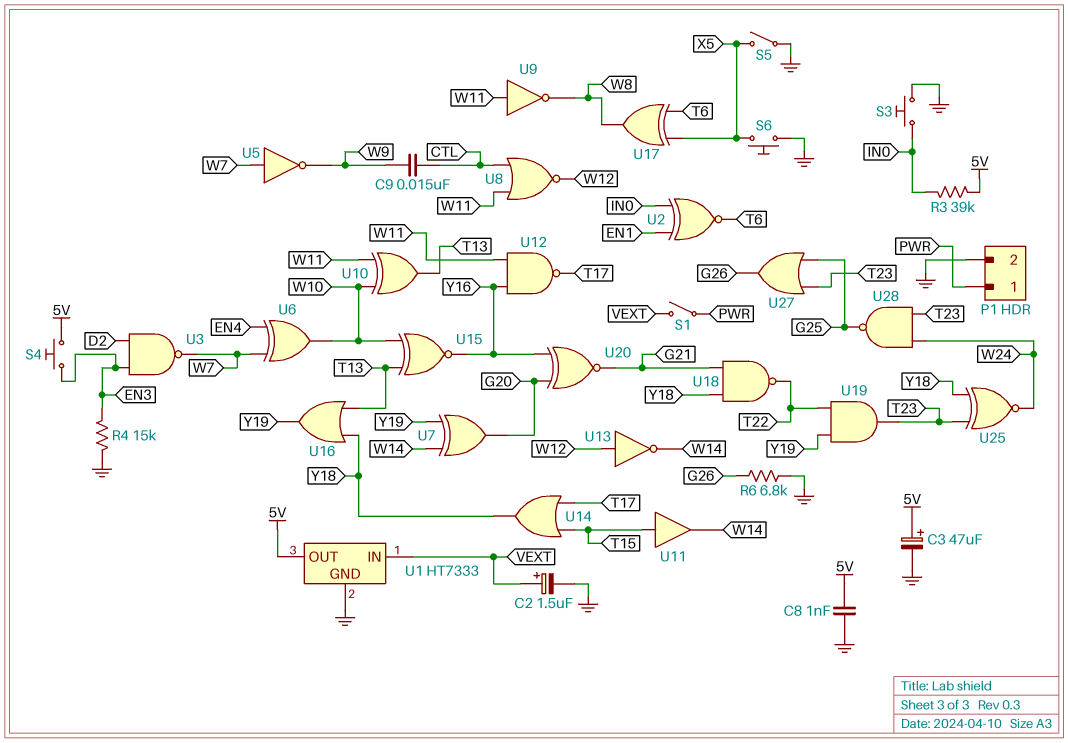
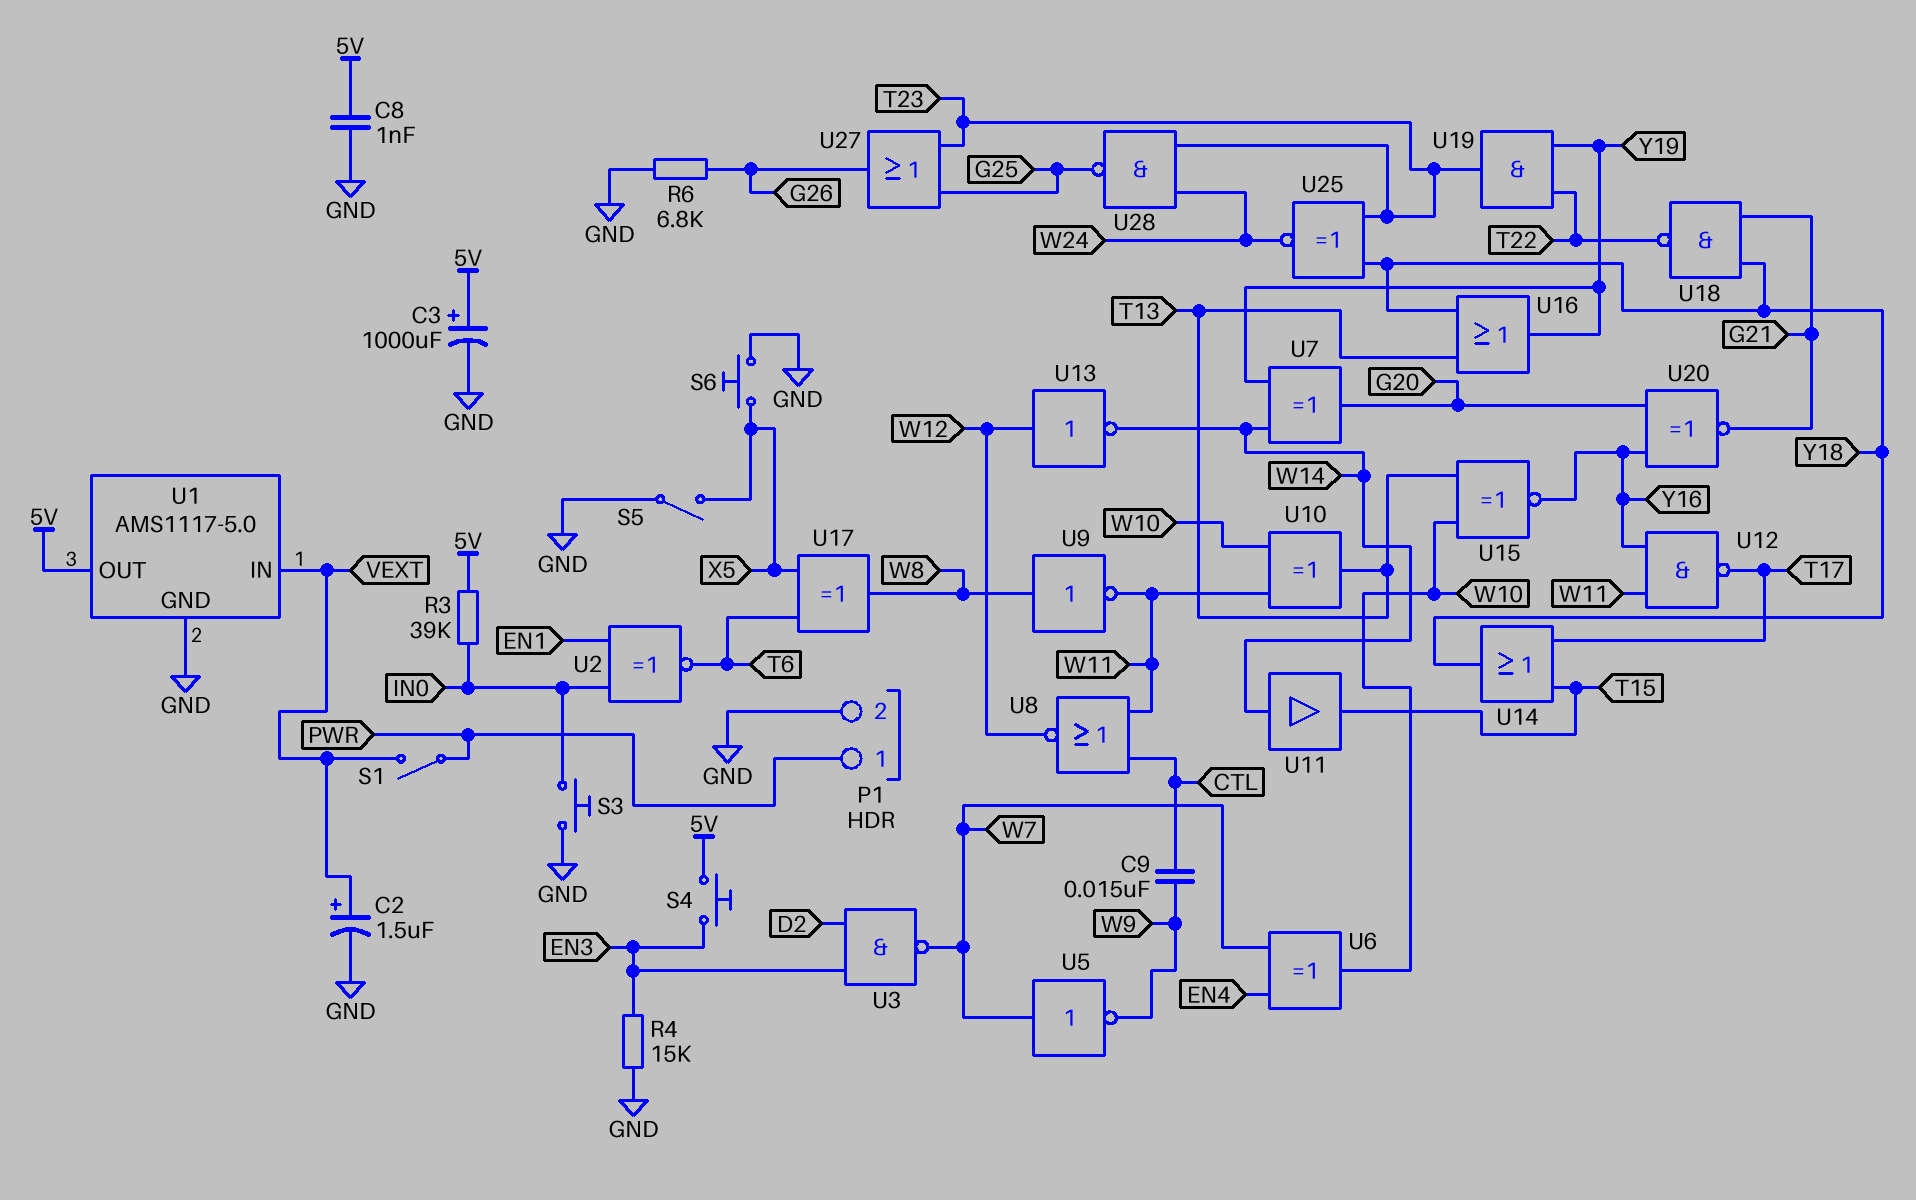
C3: 47uF (plus 5V, minus GND) -> 1000uF (plus 5V, minus GND)
U1: HT7333 -> AMS1117-5.0
U9: NOT (in W11, out W8) -> NOT (in W8, out W11)
U11: buffer (in T15, out W14) -> buffer (in W14, out T15)

